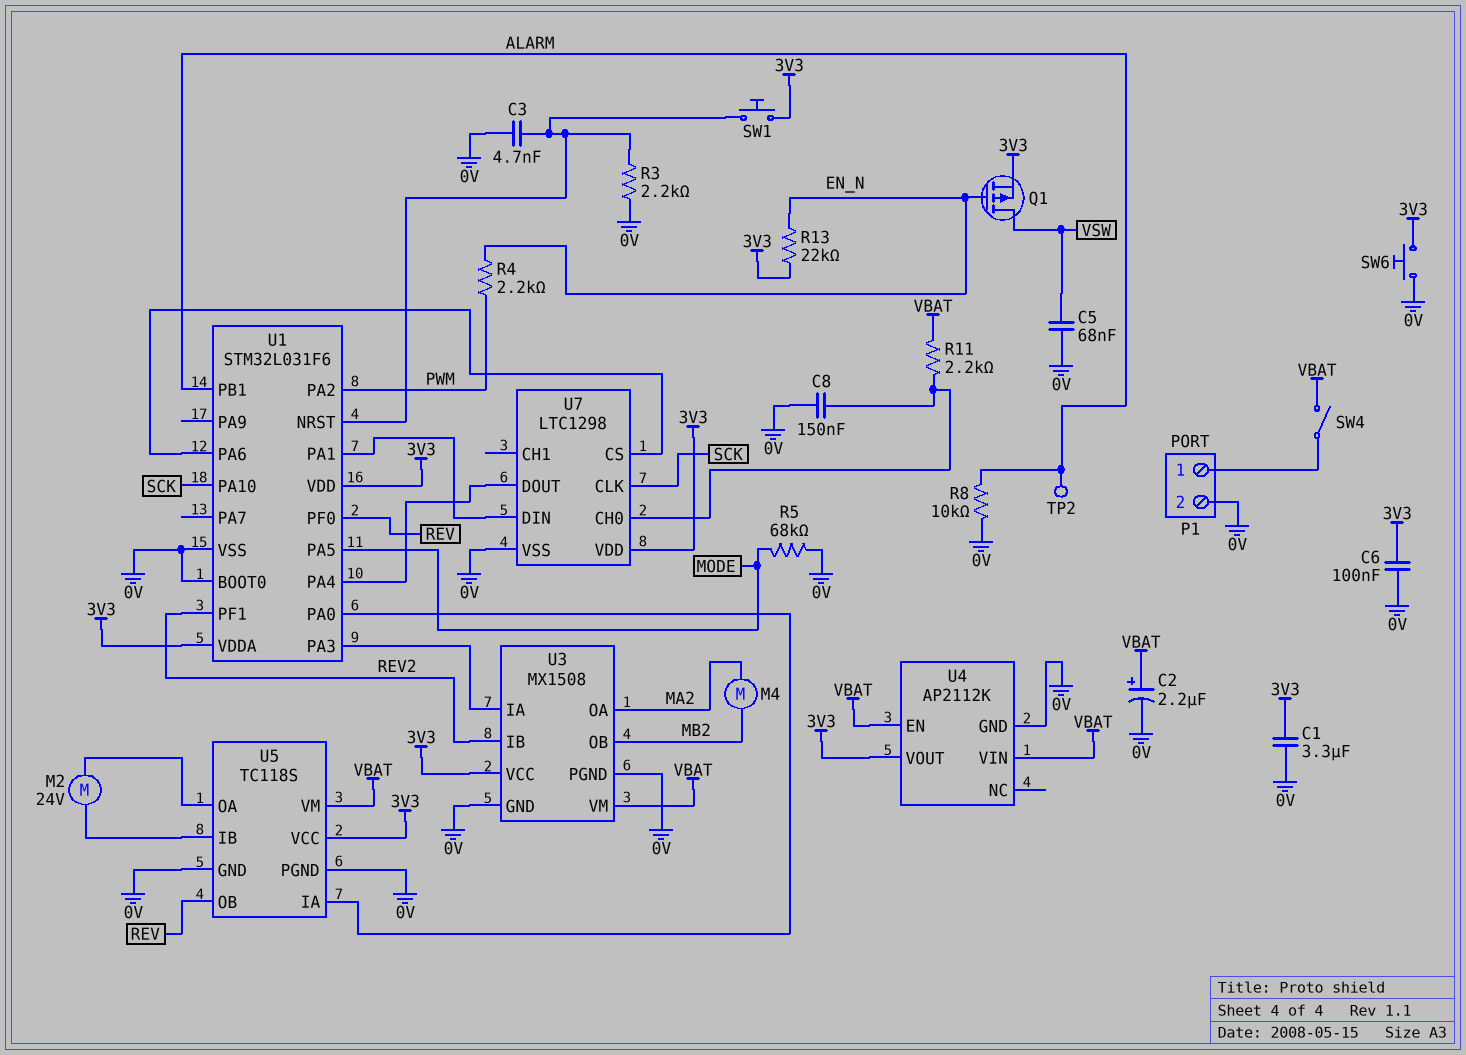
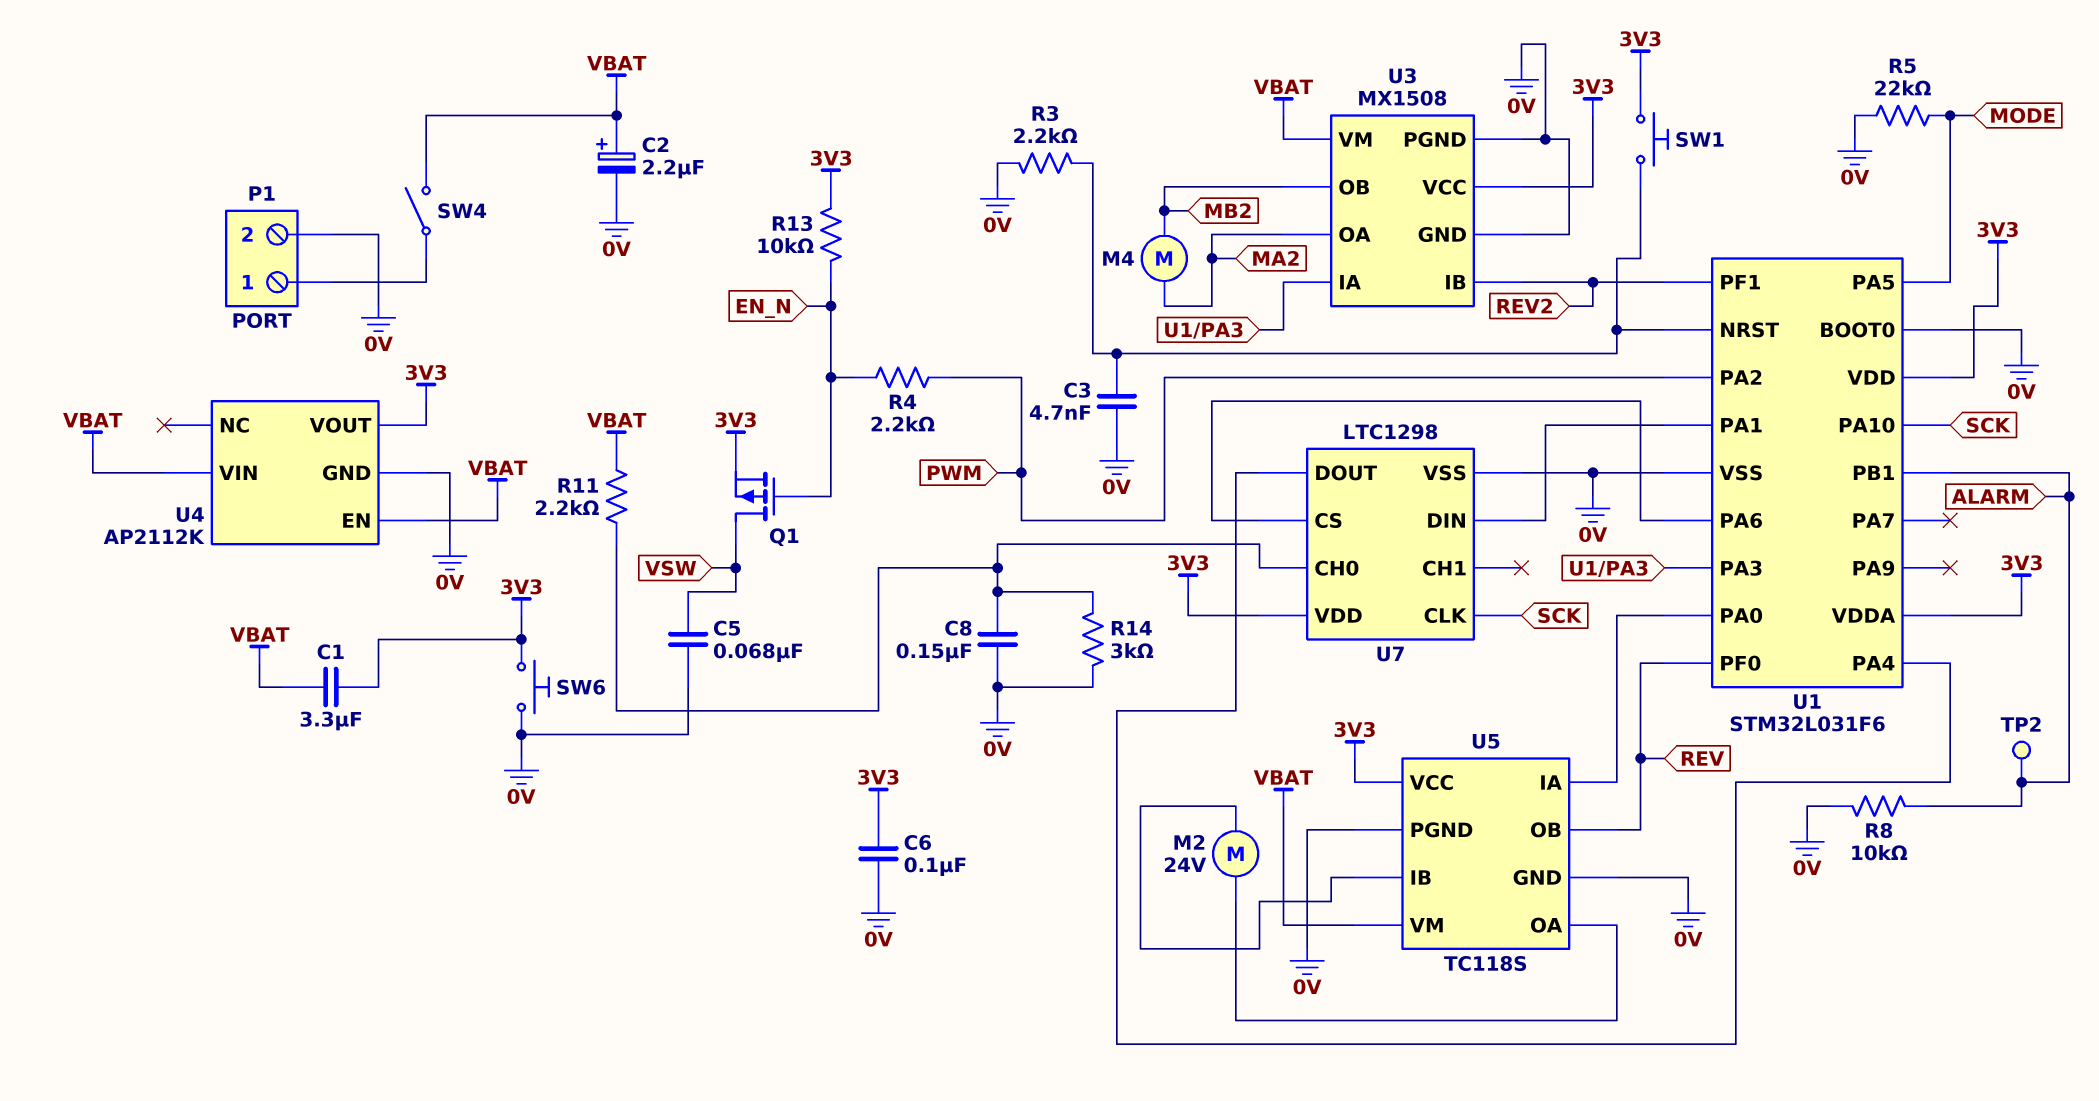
C1: 3.3uF (0V, 3V3) -> 3.3uF (3V3, VBAT)
R5: 68k (0V, MODE) -> 22k (0V, MODE)
R13: 22k (3V3, EN_N) -> 10k (3V3, EN_N)
R14: none -> 3k (0V, U7/CH0)

